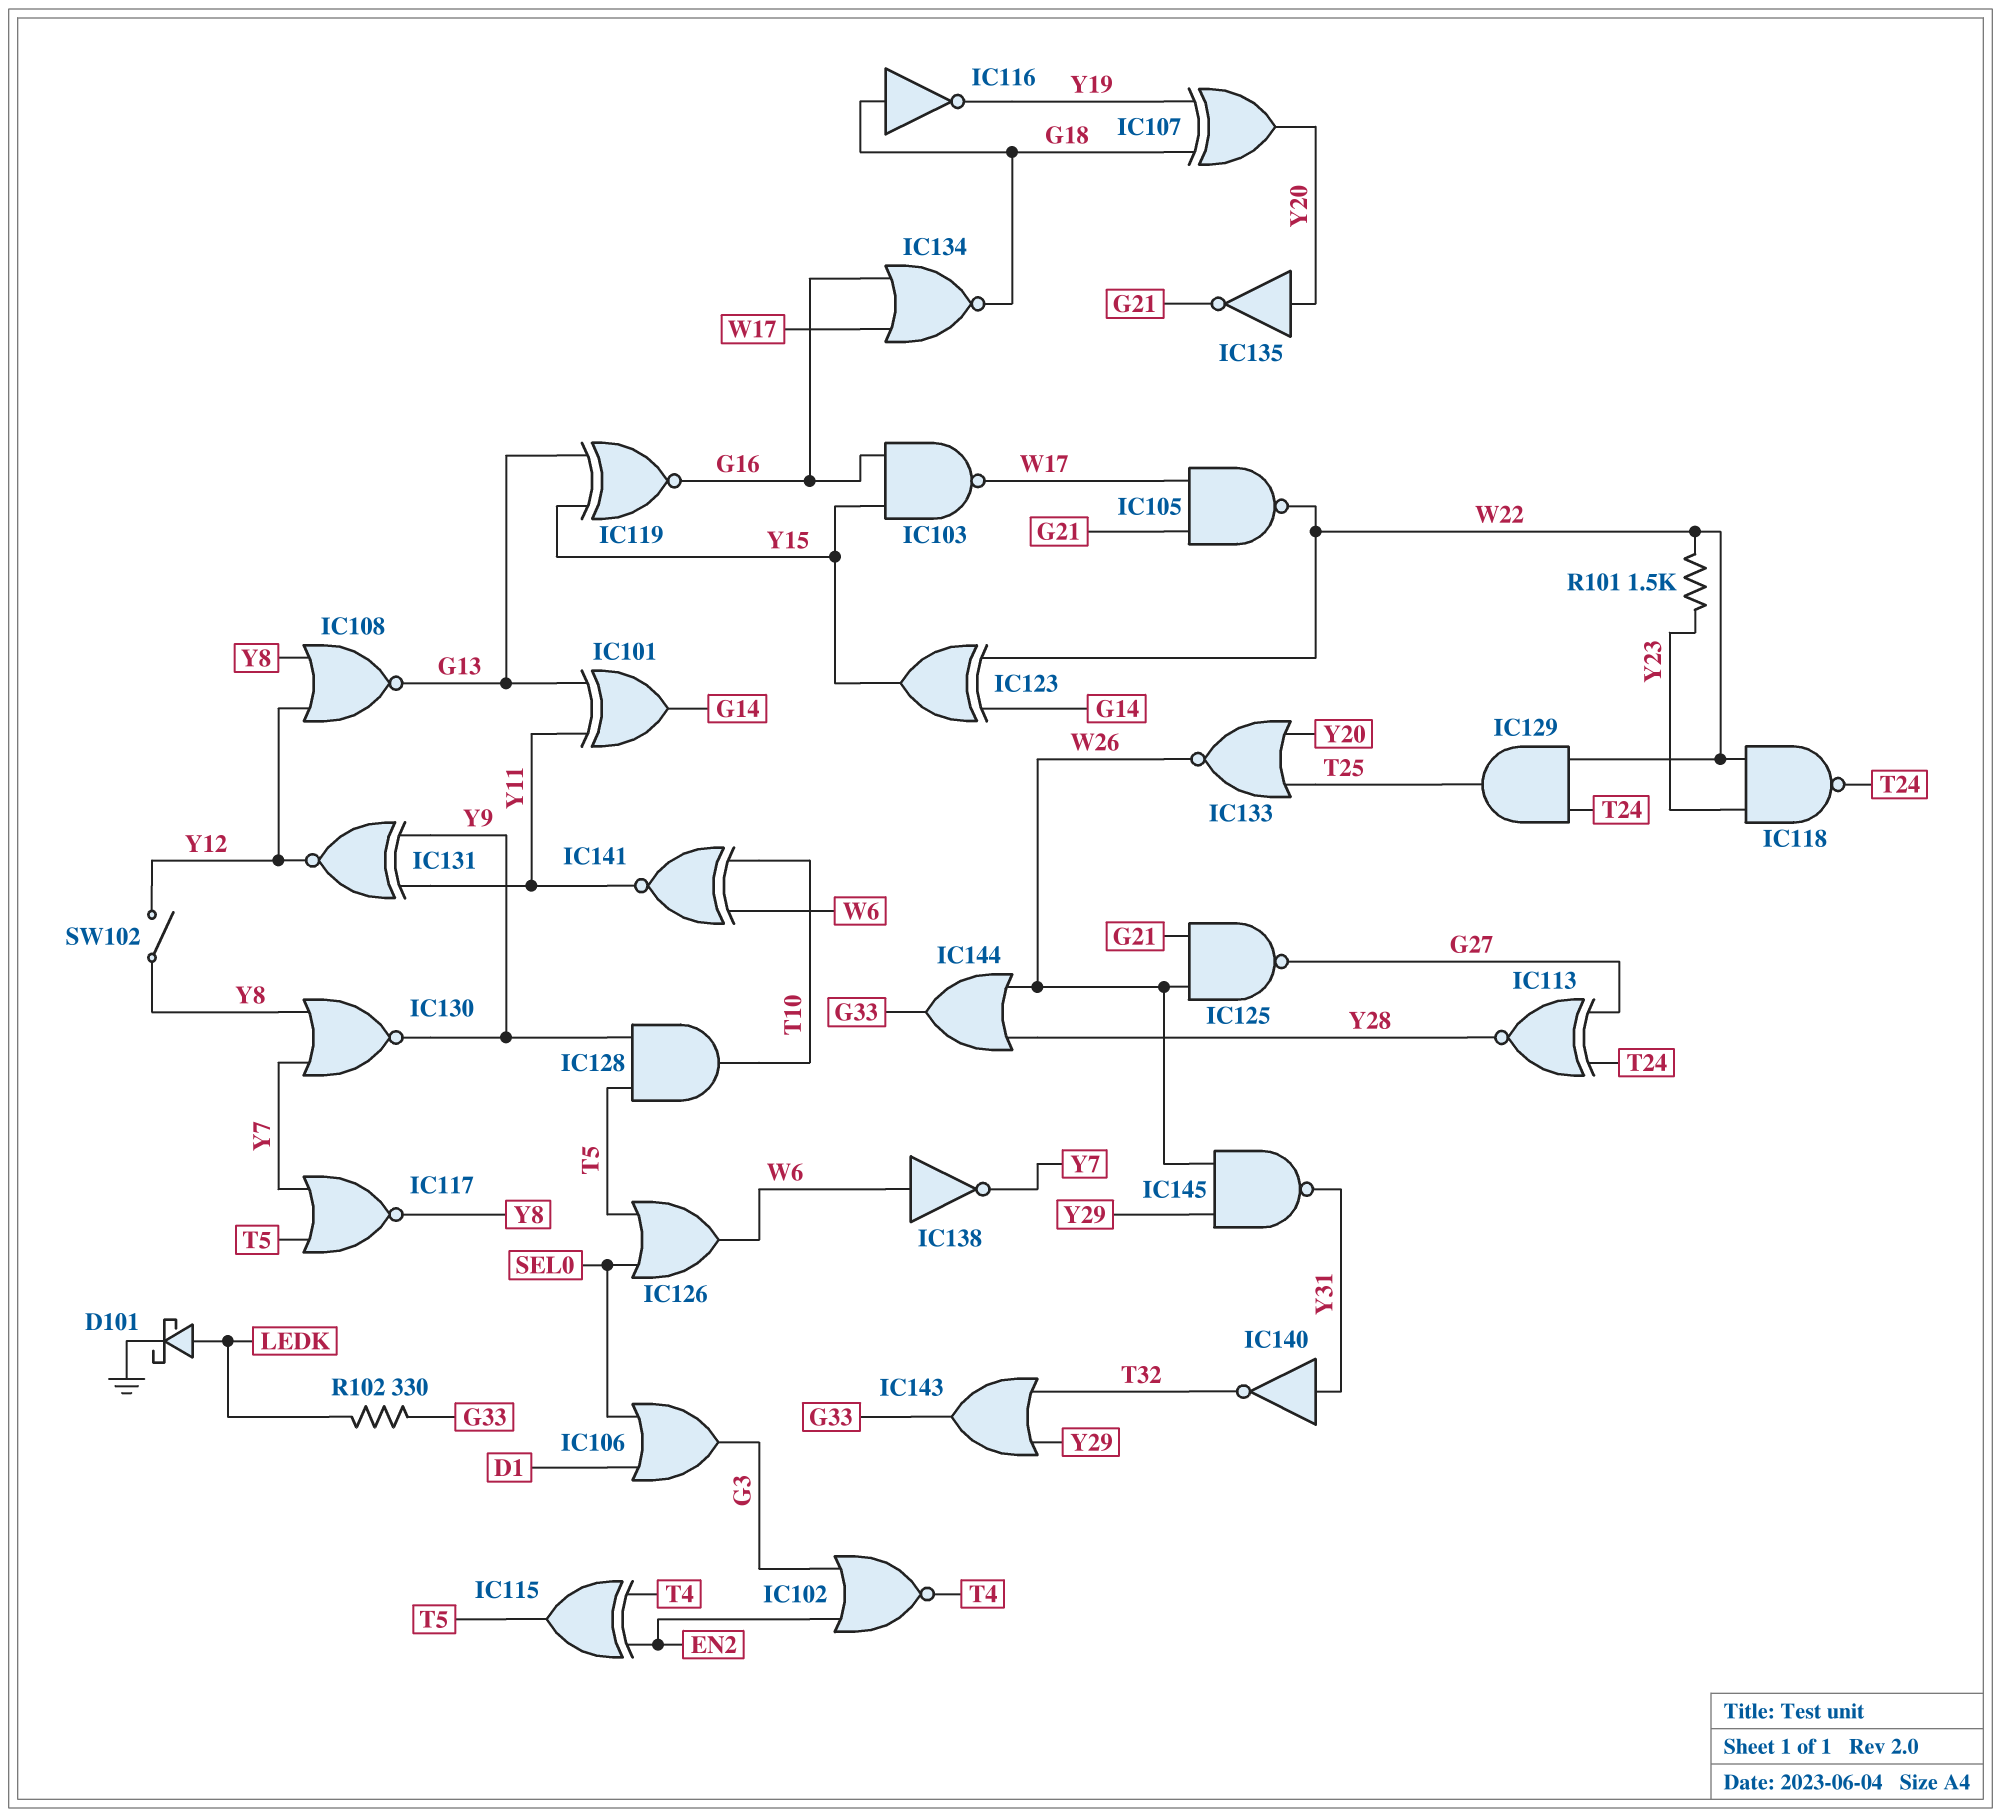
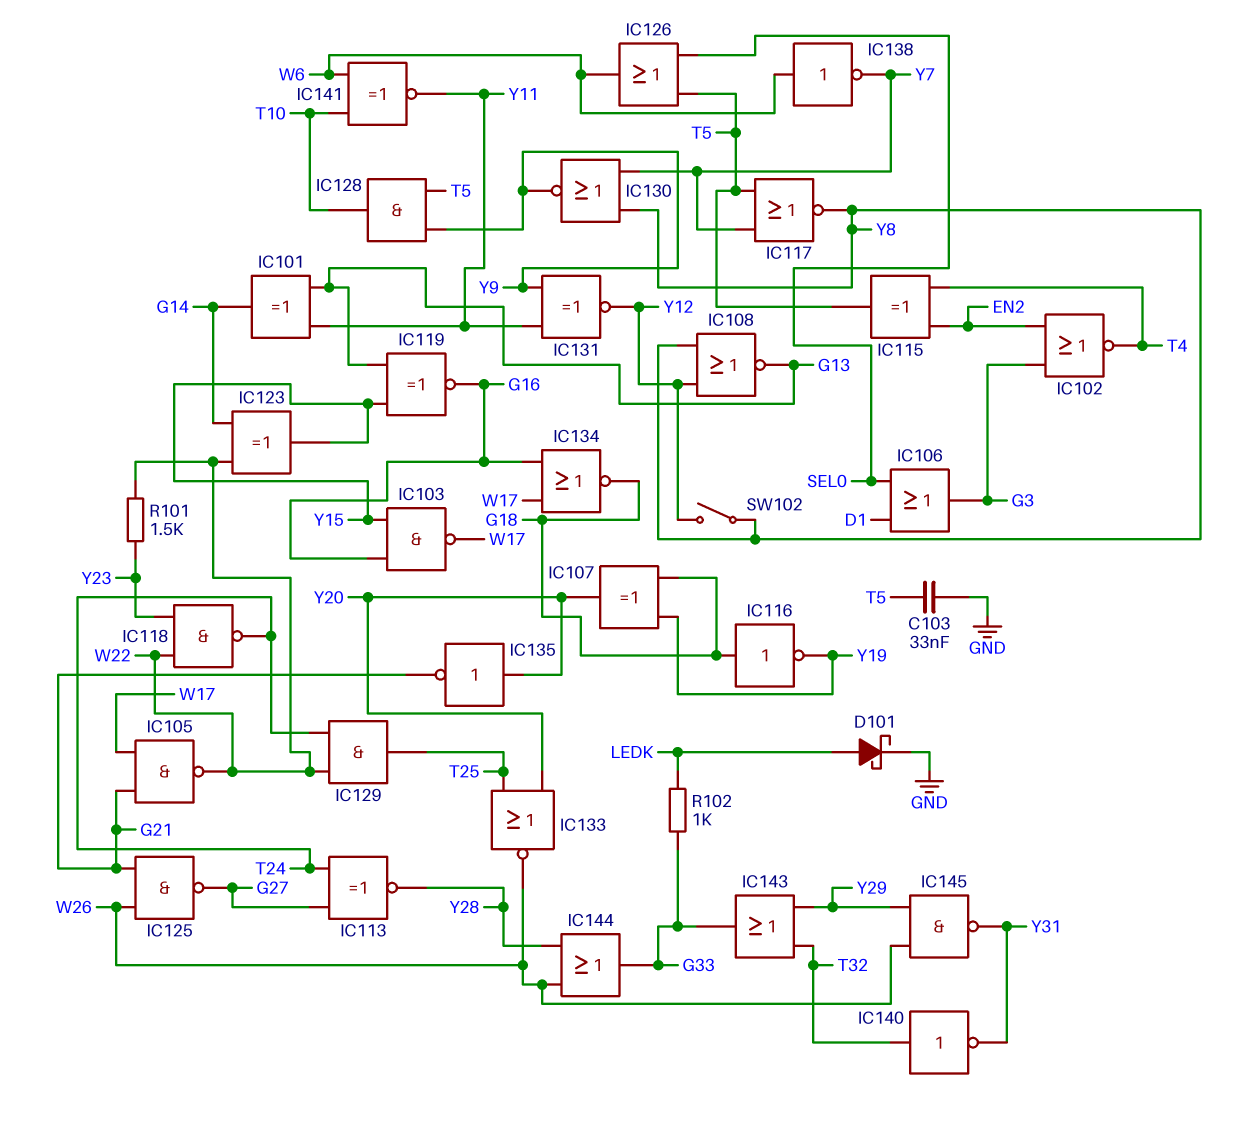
C103: none -> 33nF (GND, T5)
IC140: NOT (in Y31, out T32) -> NOT (in T32, out Y31)
R102: 330 (G33, LEDK) -> 1k (G33, LEDK)

